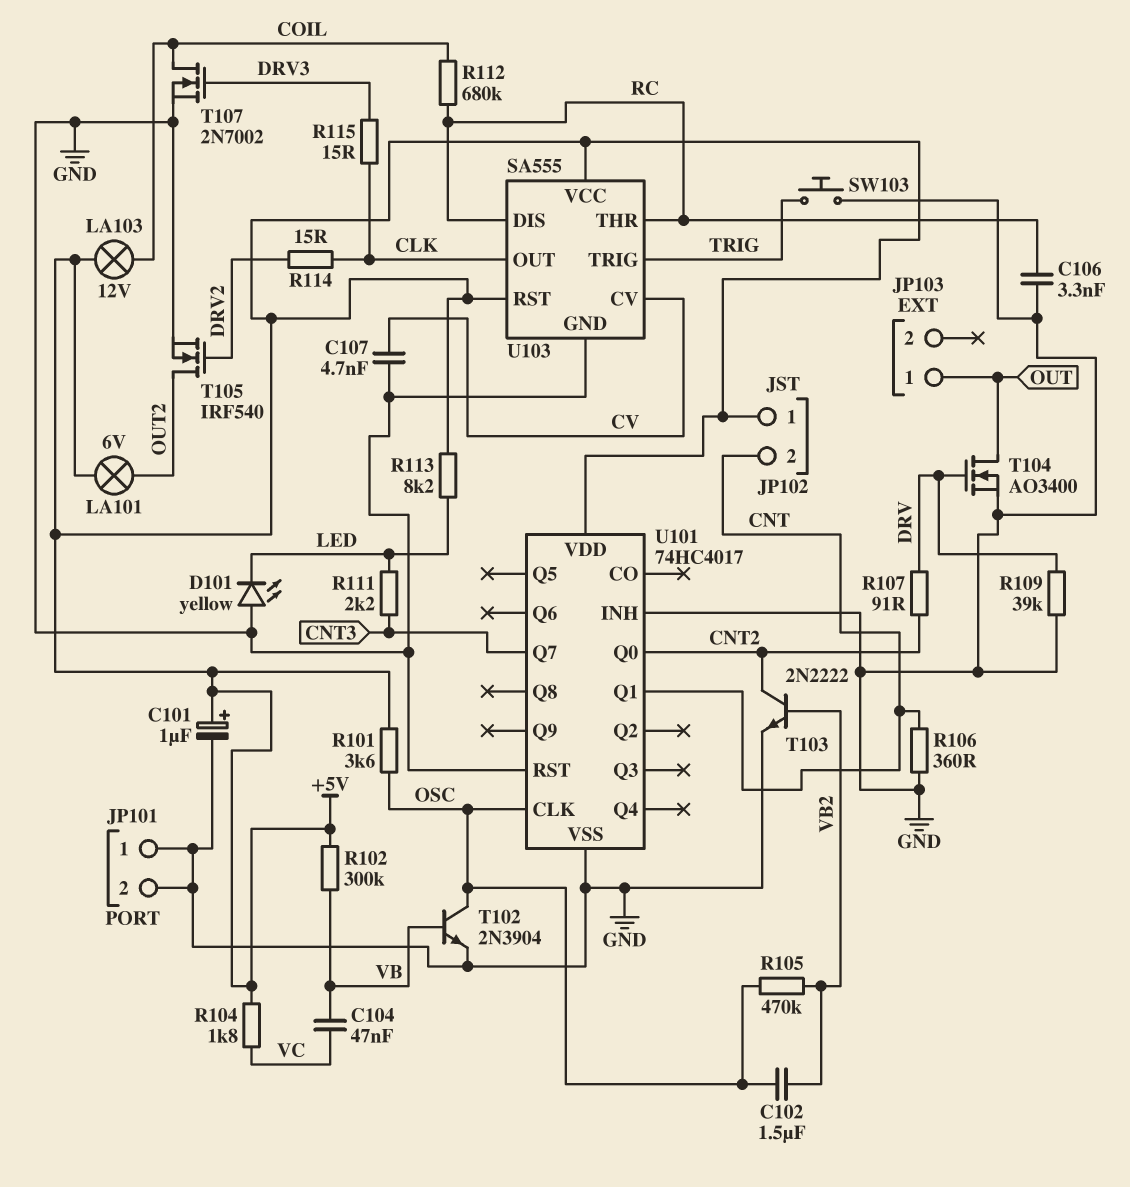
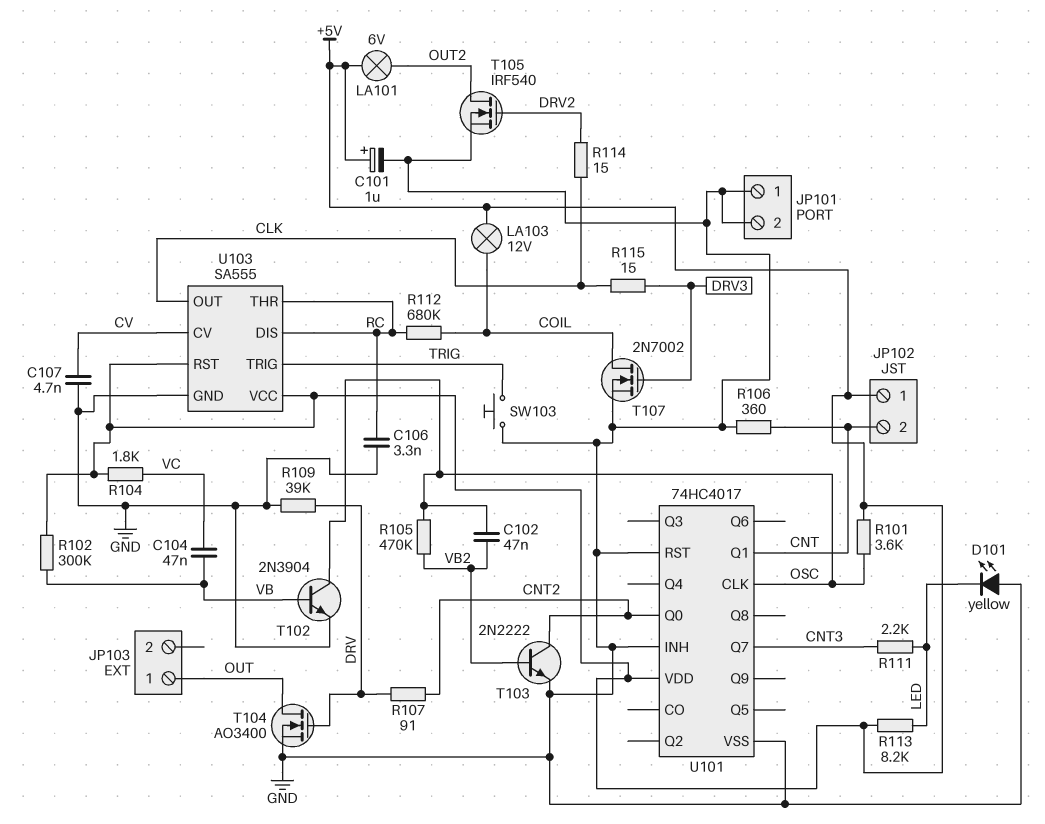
C102: 1.5uF (OSC, VB2) -> 47nF (OSC, VB2)

